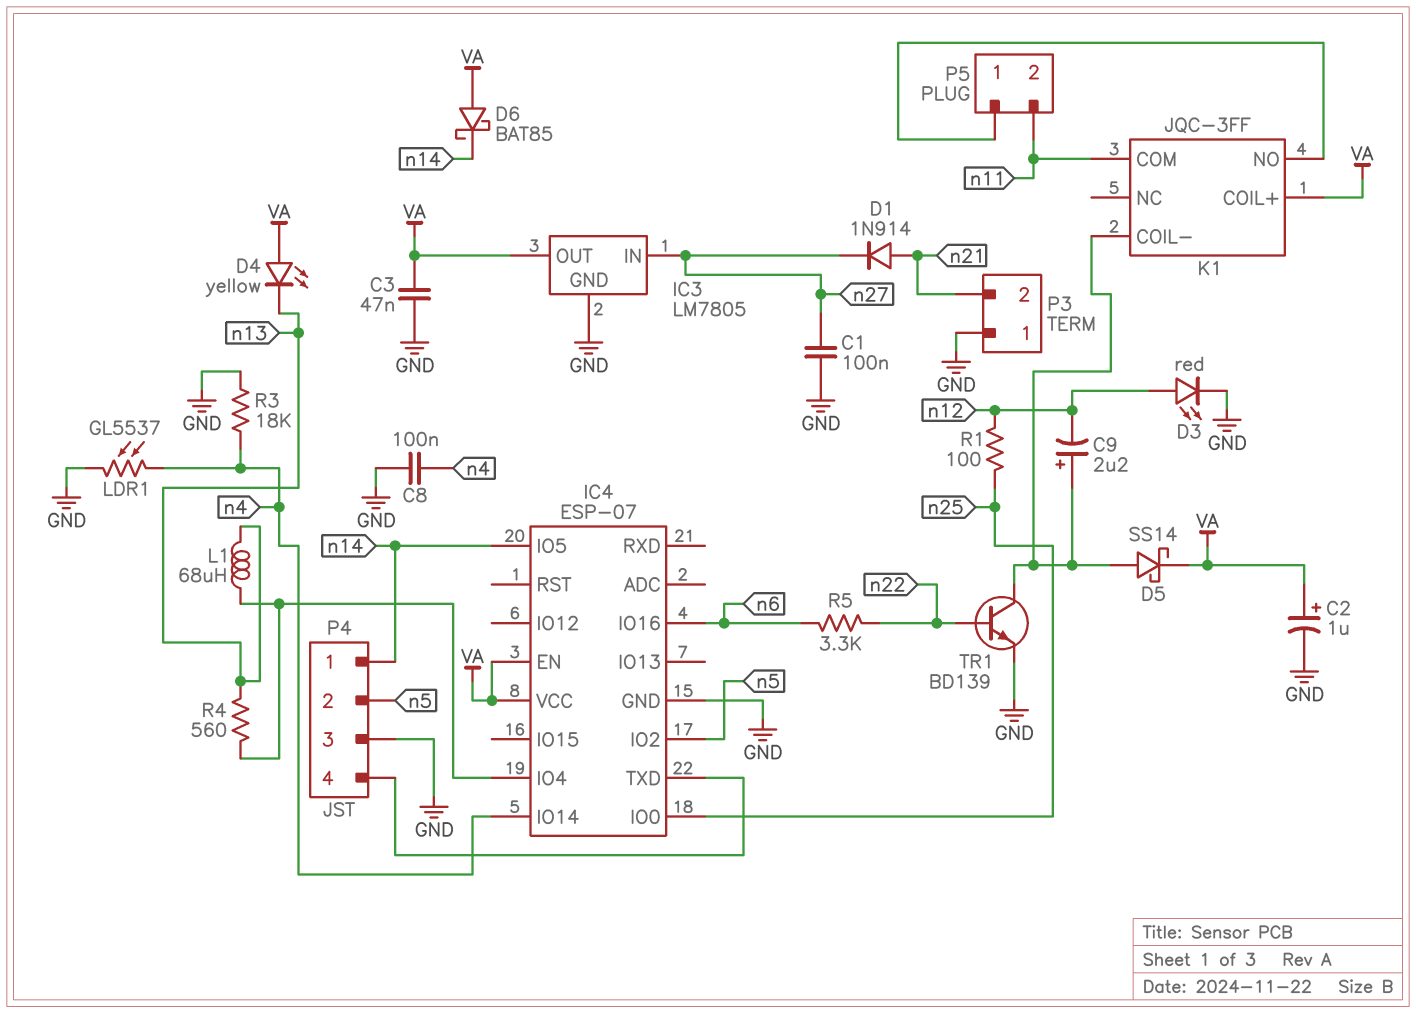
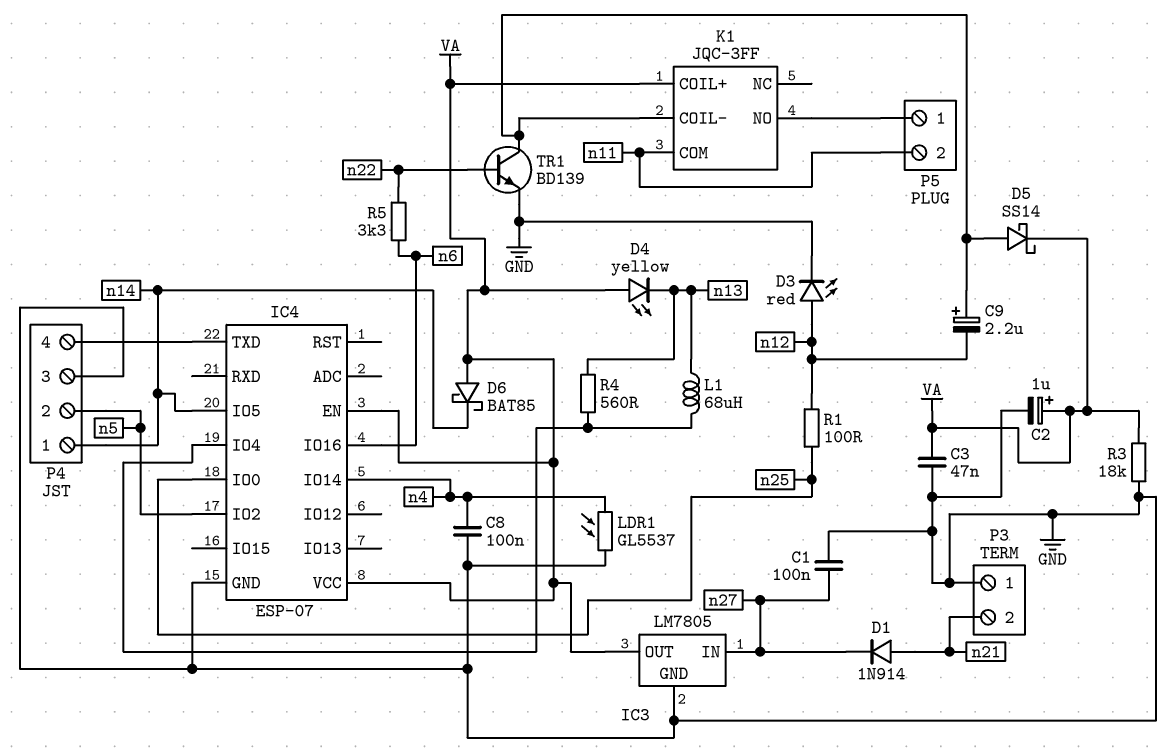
R3: 18k (GND, n4) -> 18k (GND, VA)

